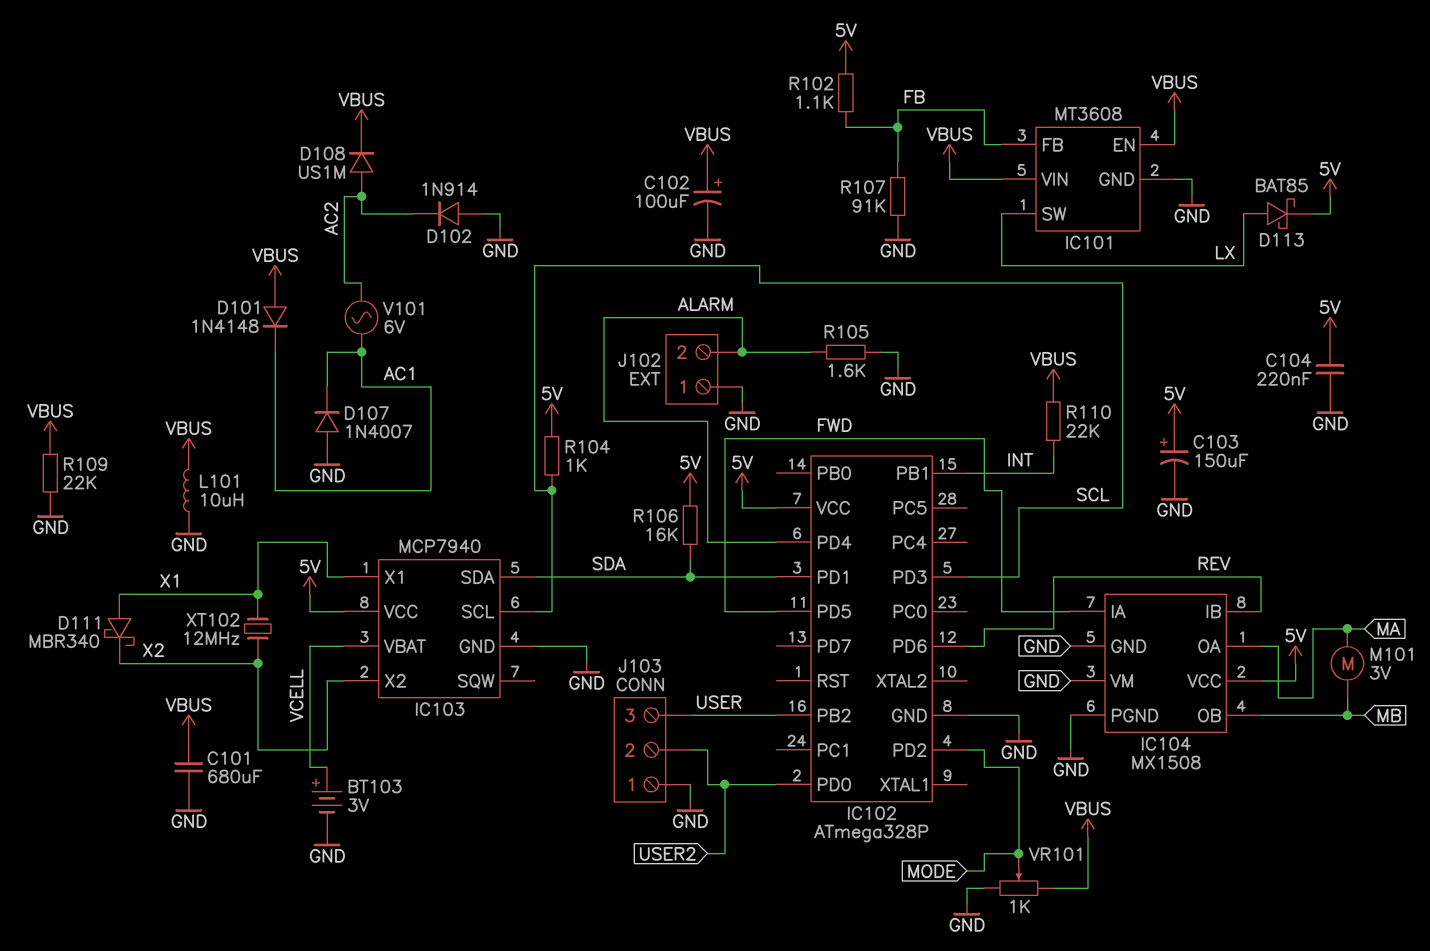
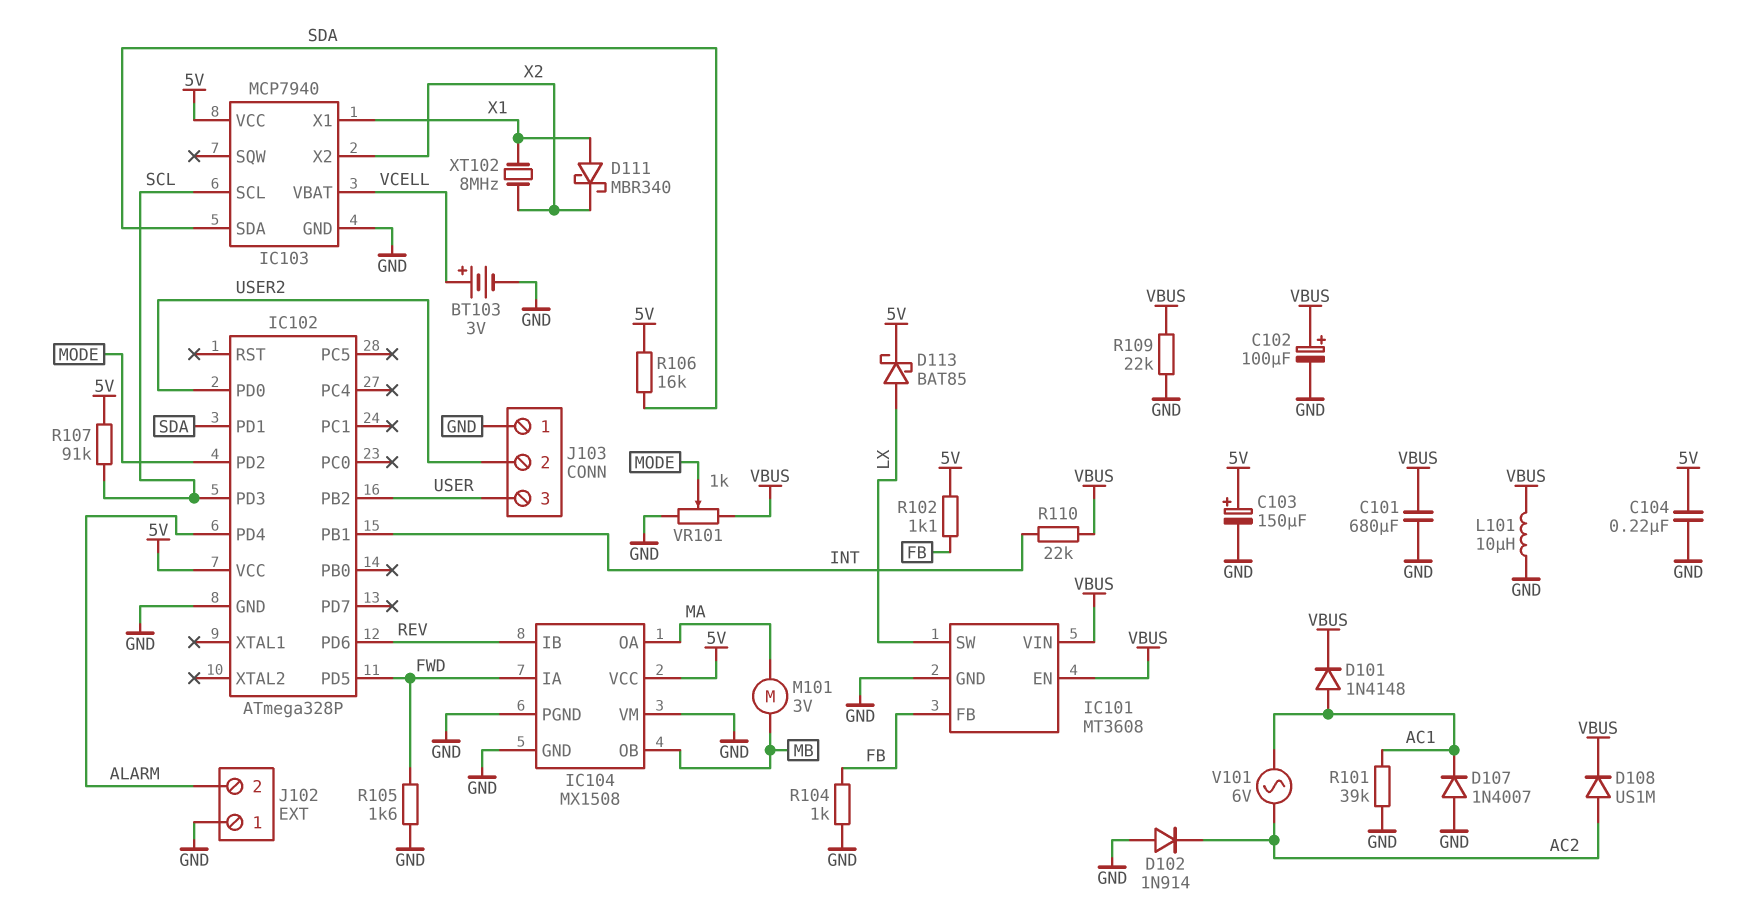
D101: diode 1N4148 (A VBUS, K AC1) -> diode 1N4148 (A AC1, K VBUS)
R101: none -> 39k (AC1, GND)
R104: 1k (5V, SCL) -> 1k (FB, GND)
R105: 1.6k (ALARM, GND) -> 1.6k (FWD, GND)
R107: 91k (FB, GND) -> 91k (5V, SCL)
XT102: 12MHz (X1, X2) -> 8MHz (X1, X2)

